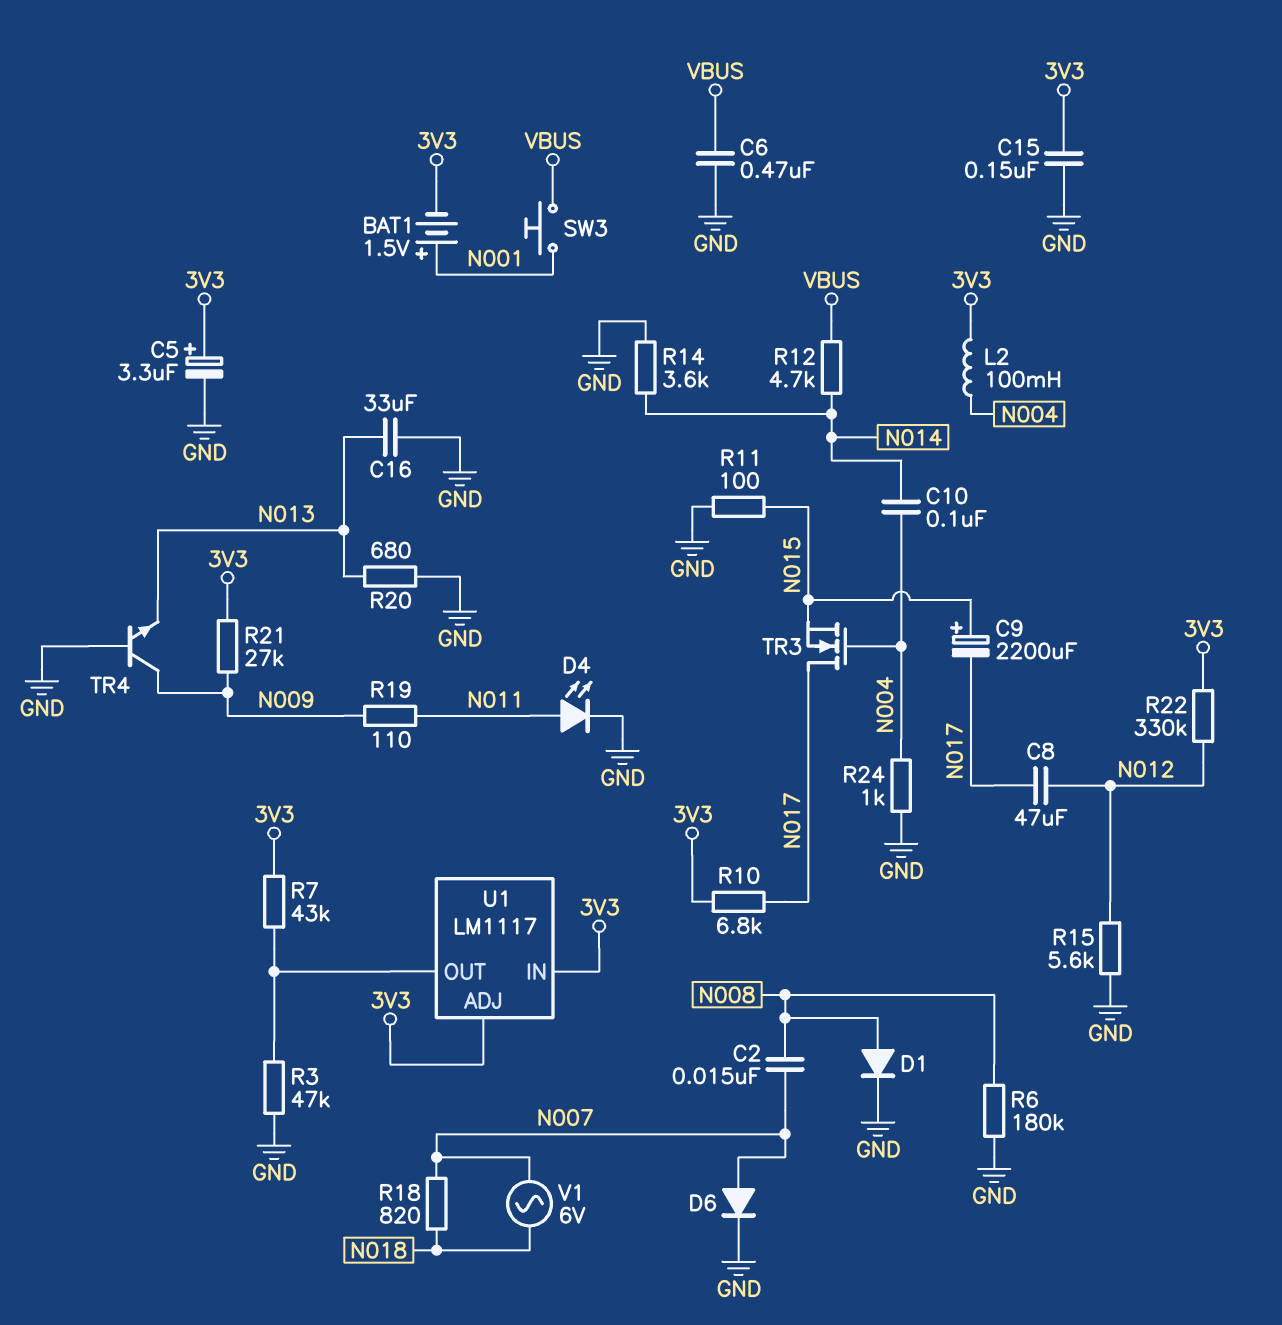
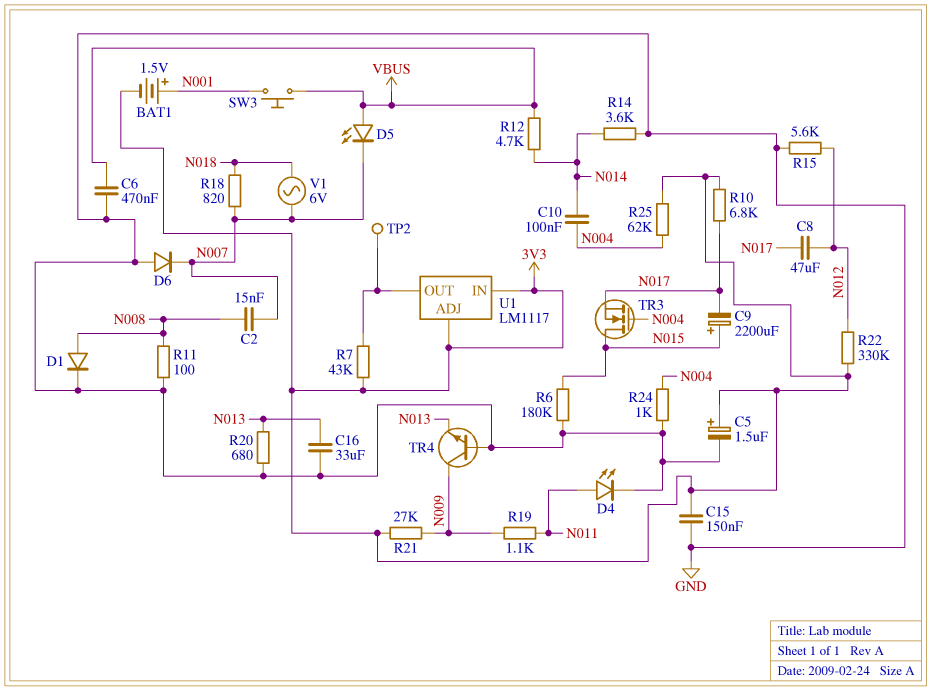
C5: 3.3uF (plus 3V3, minus GND) -> 1.5uF (plus 3V3, minus GND)
D5: none -> LED (A VBUS, K N007)
D6: diode (A N007, K GND) -> diode (A GND, K N007)
L2: 100mH (3V3, N004) -> none
R3: 47k (GND, U1/OUT) -> none
R6: 180k (GND, N008) -> 180k (GND, N015)
R11: 100 (GND, N015) -> 100 (GND, N008)
R19: 110 (N009, N011) -> 1.1k (N009, N011)
R25: none -> 62k (3V3, N004)
TP2: none -> test point (U1/OUT)
TR3: NMOS (G N004, D N017, S N015) -> NMOS (G N004, D N015, S N017)

